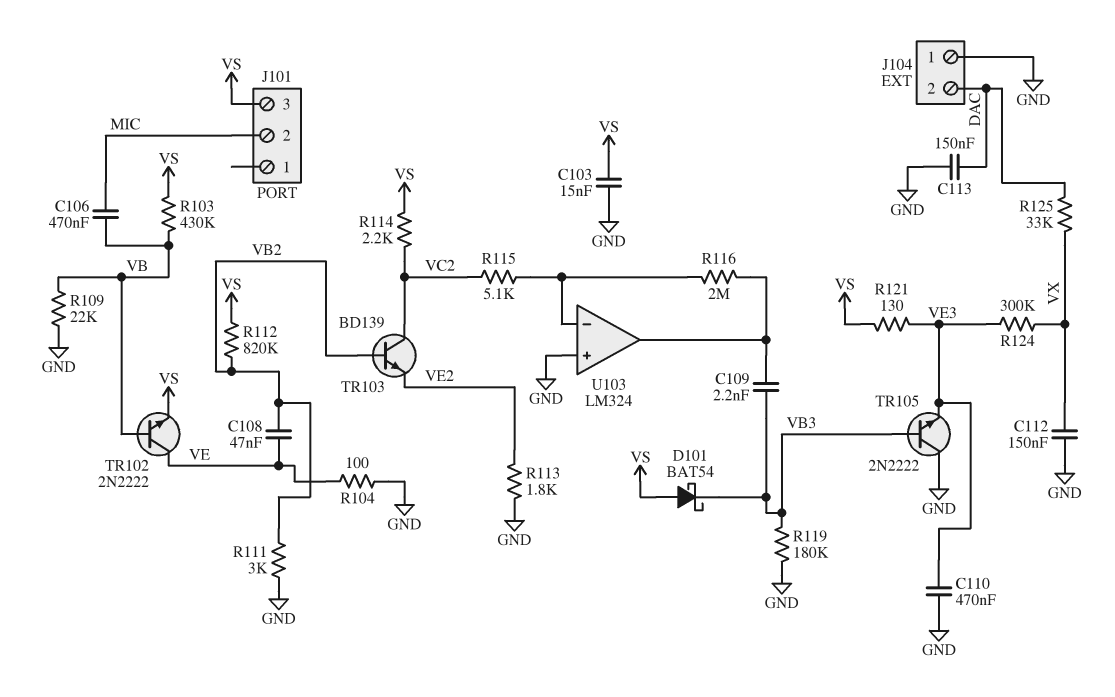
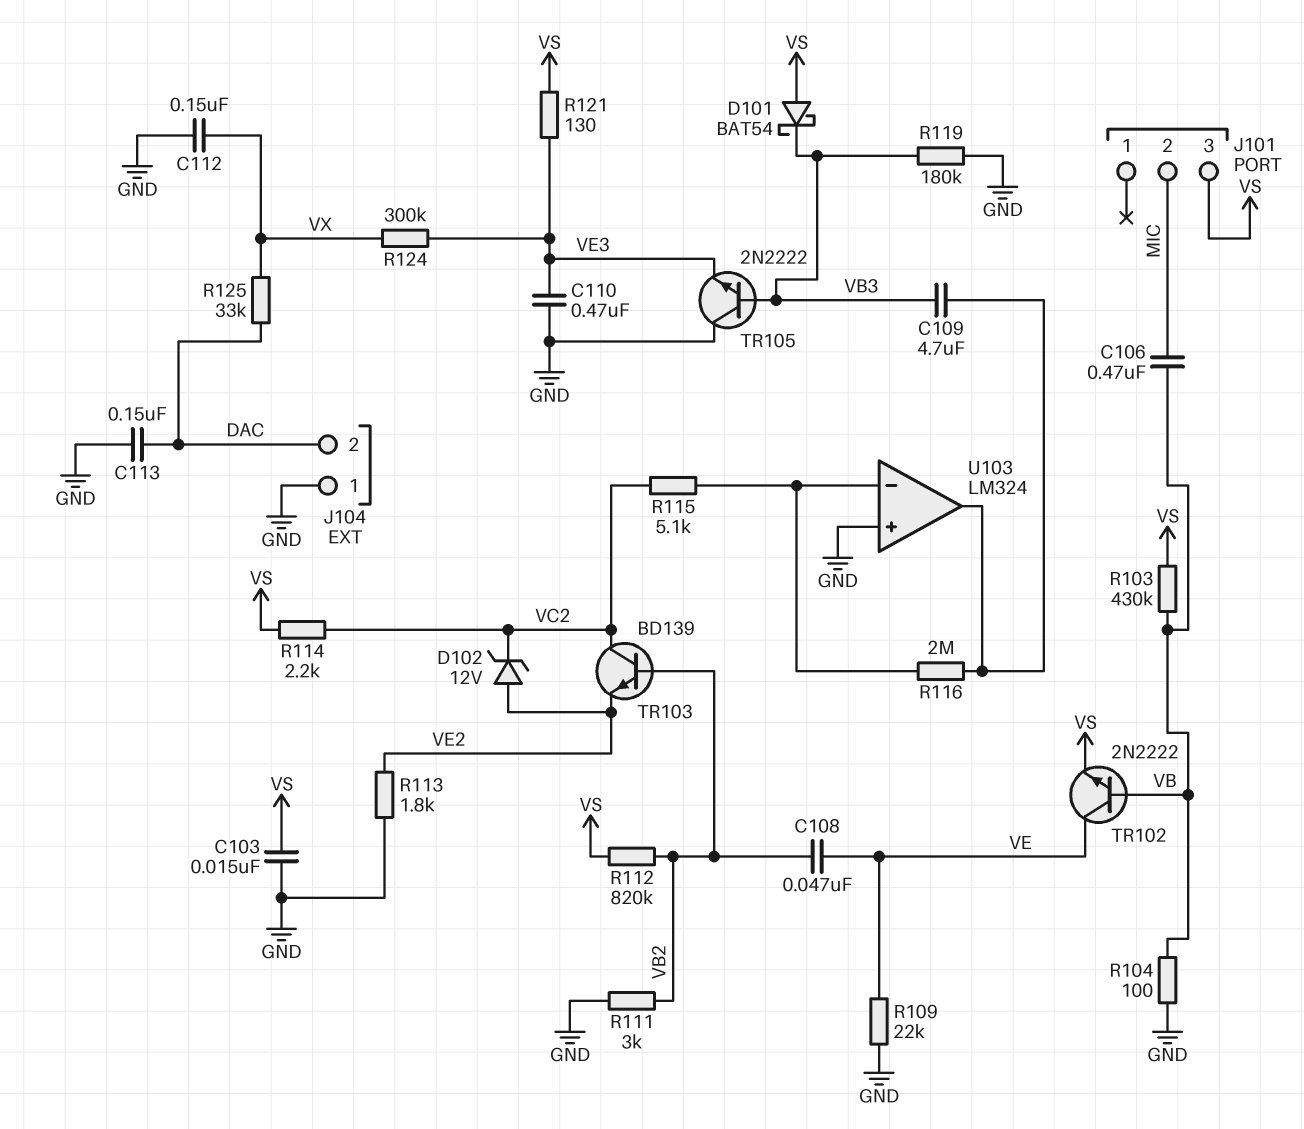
C109: 2.2nF (U103/out, VB3) -> 4.7uF (U103/out, VB3)
D102: none -> zener 12V (A VE2, K VC2)
R104: 100 (GND, VE) -> 100 (GND, VB)
R109: 22k (GND, VB) -> 22k (GND, VE)

